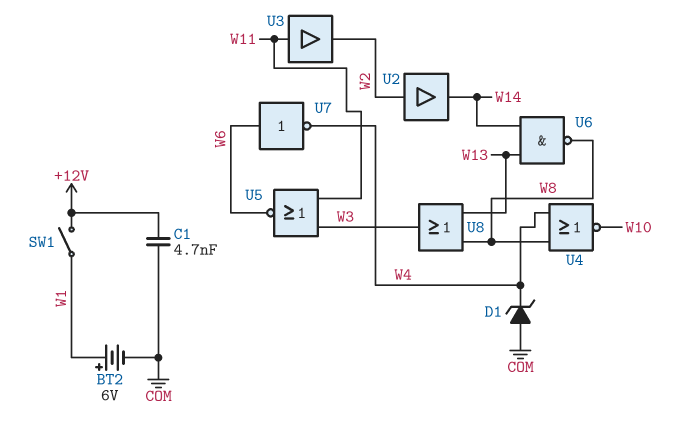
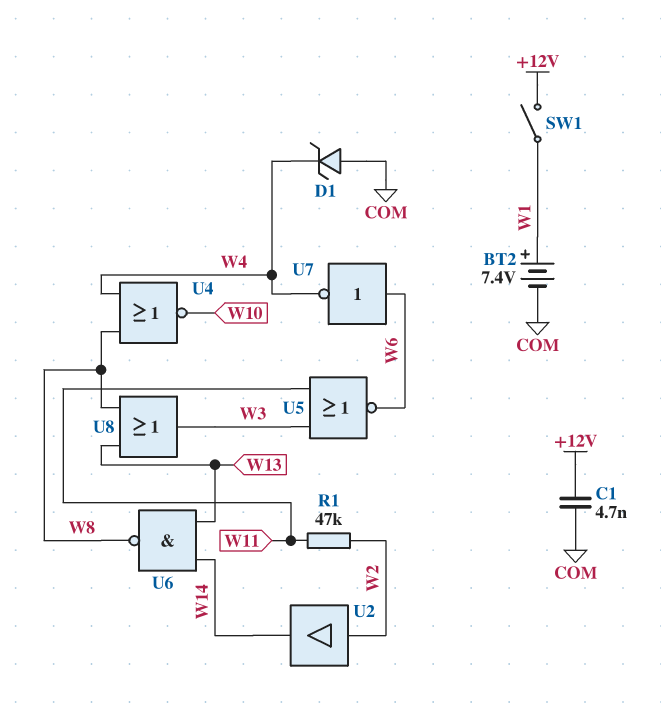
BT2: 6V (plus W1, minus COM) -> 7.4V (plus W1, minus COM)
R1: none -> 47k (W2, W11)
U3: buffer (in W11, out W2) -> none

